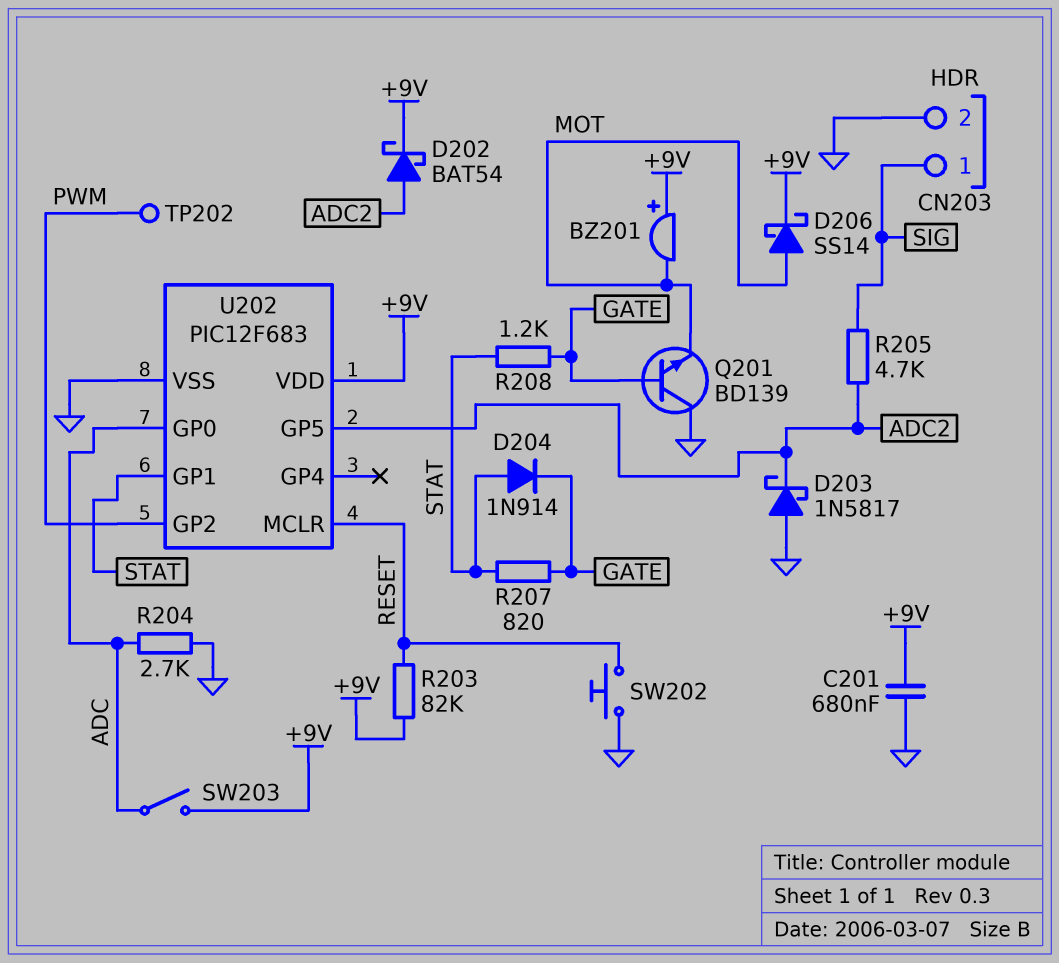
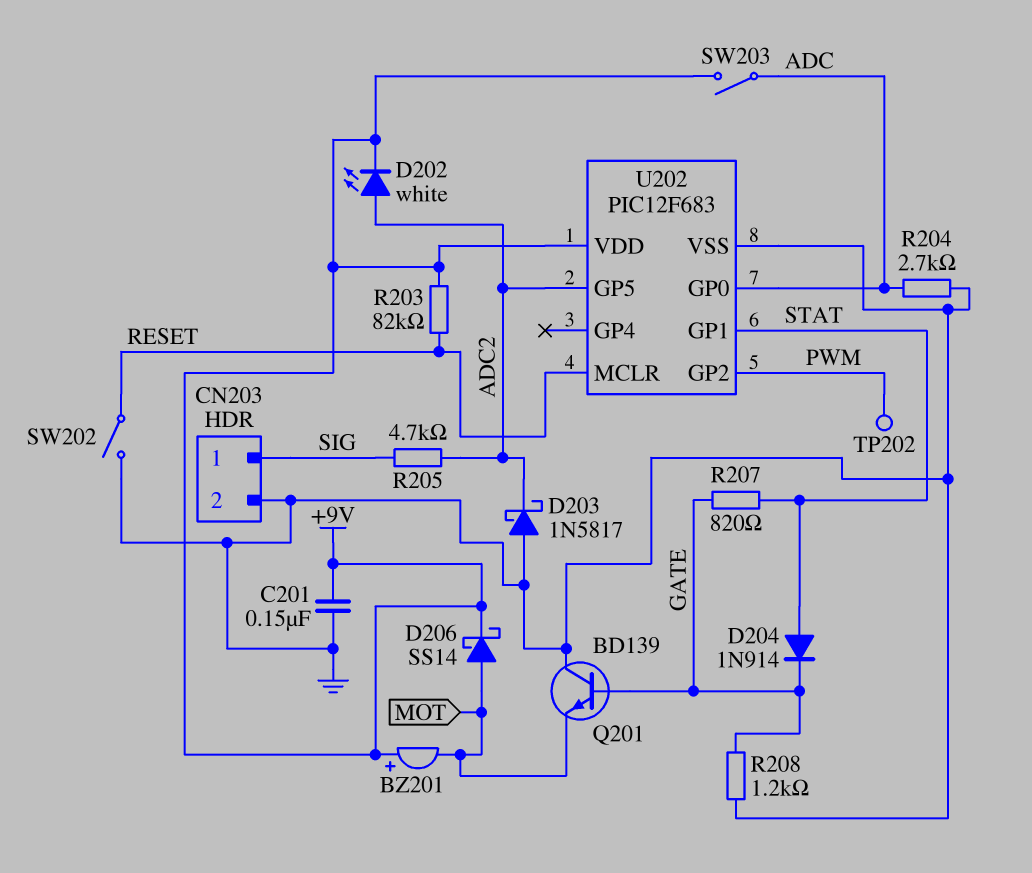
C201: 680nF (+9V, GND) -> 150nF (+9V, GND)
D202: schottky BAT54 (A ADC2, K +9V) -> LED white (A ADC2, K +9V)
R208: 1.2k (GATE, STAT) -> 1.2k (GATE, GND)
SW202: button (GND, RESET) -> switch (GND, RESET)

